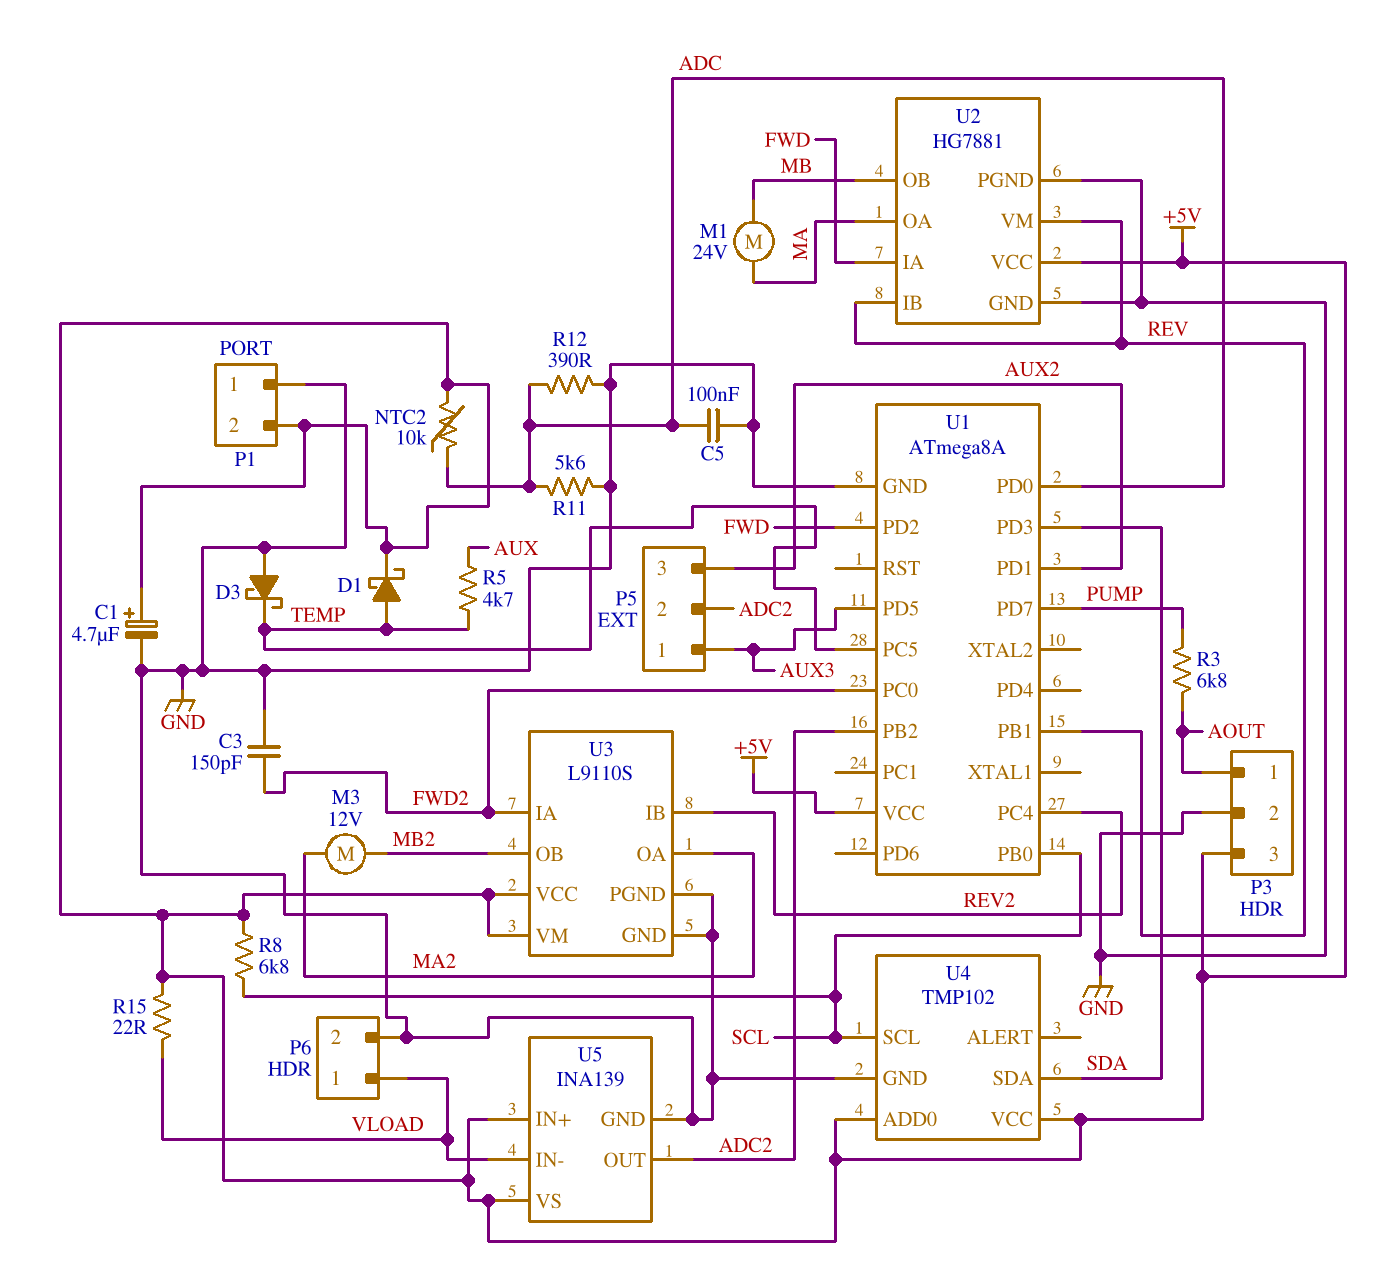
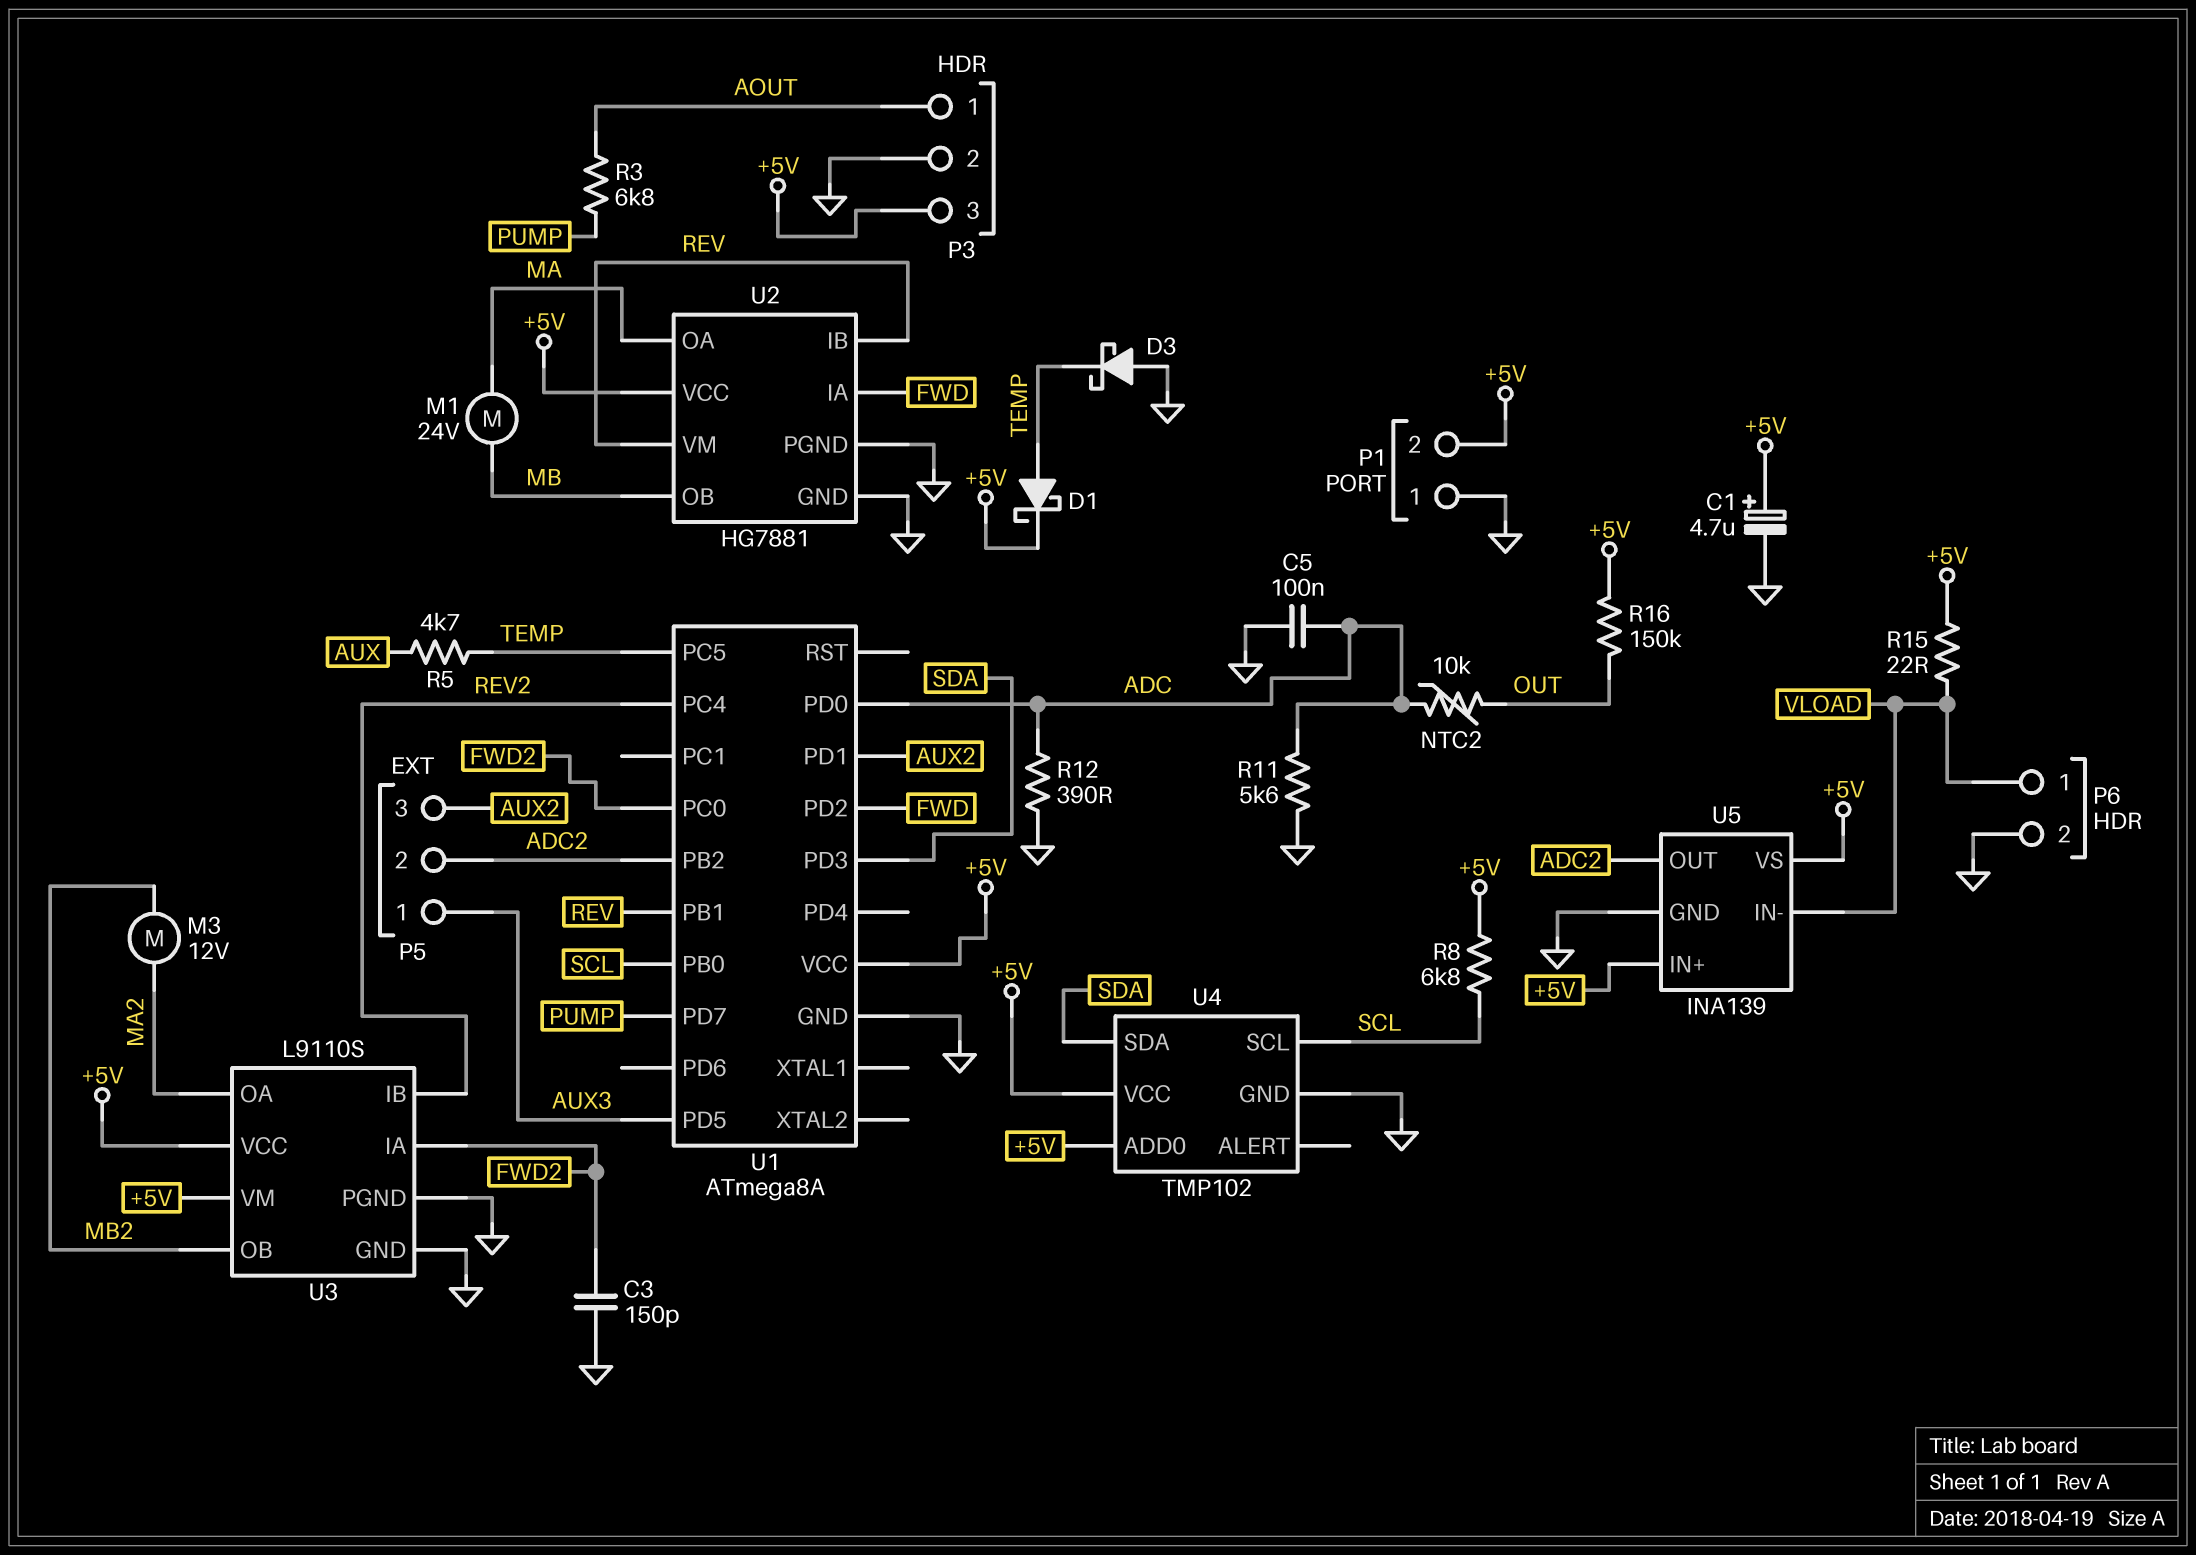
NTC2: 10k (+5V, ADC) -> 10k (ADC, OUT)
R16: none -> 150k (+5V, OUT)

